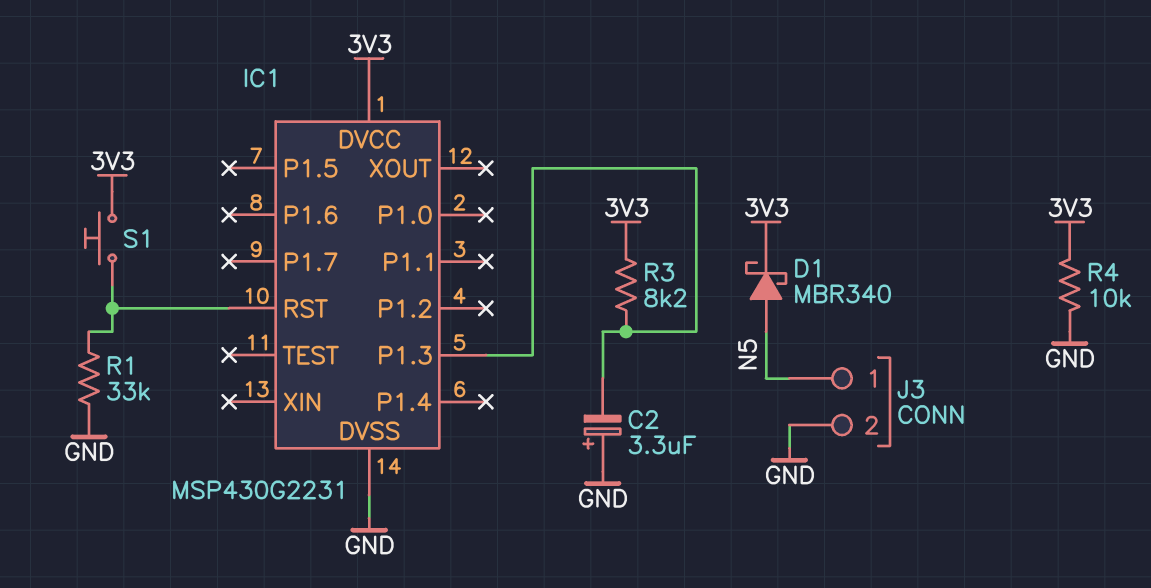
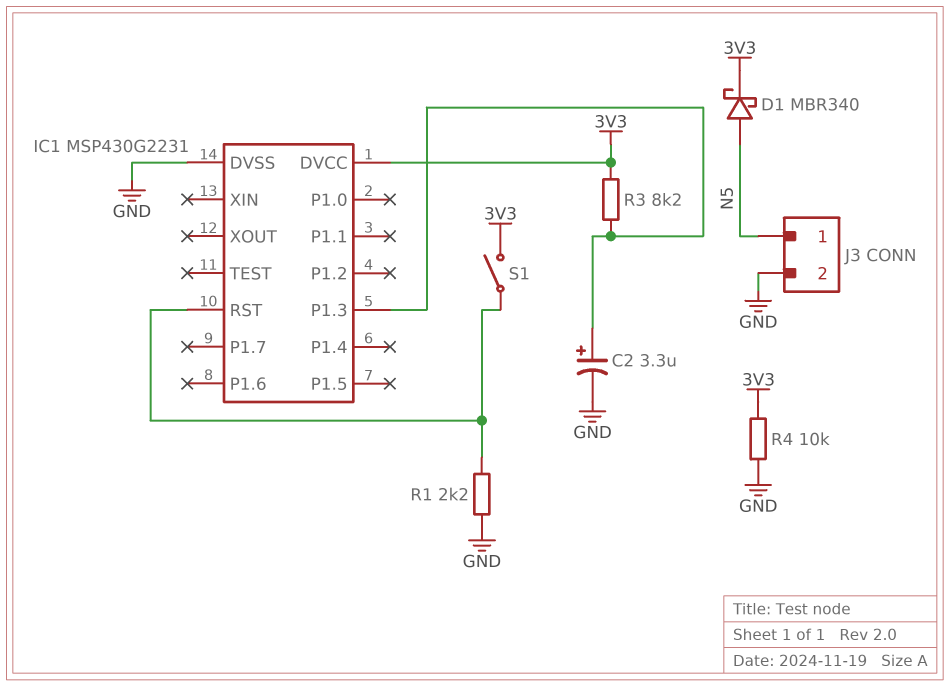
C2: 3.3uF (plus GND, minus IC1/P1.3) -> 3.3uF (plus IC1/P1.3, minus GND)
R1: 33k (GND, IC1/RST) -> 2.2k (GND, IC1/RST)
S1: button (3V3, IC1/RST) -> switch (3V3, IC1/RST)

